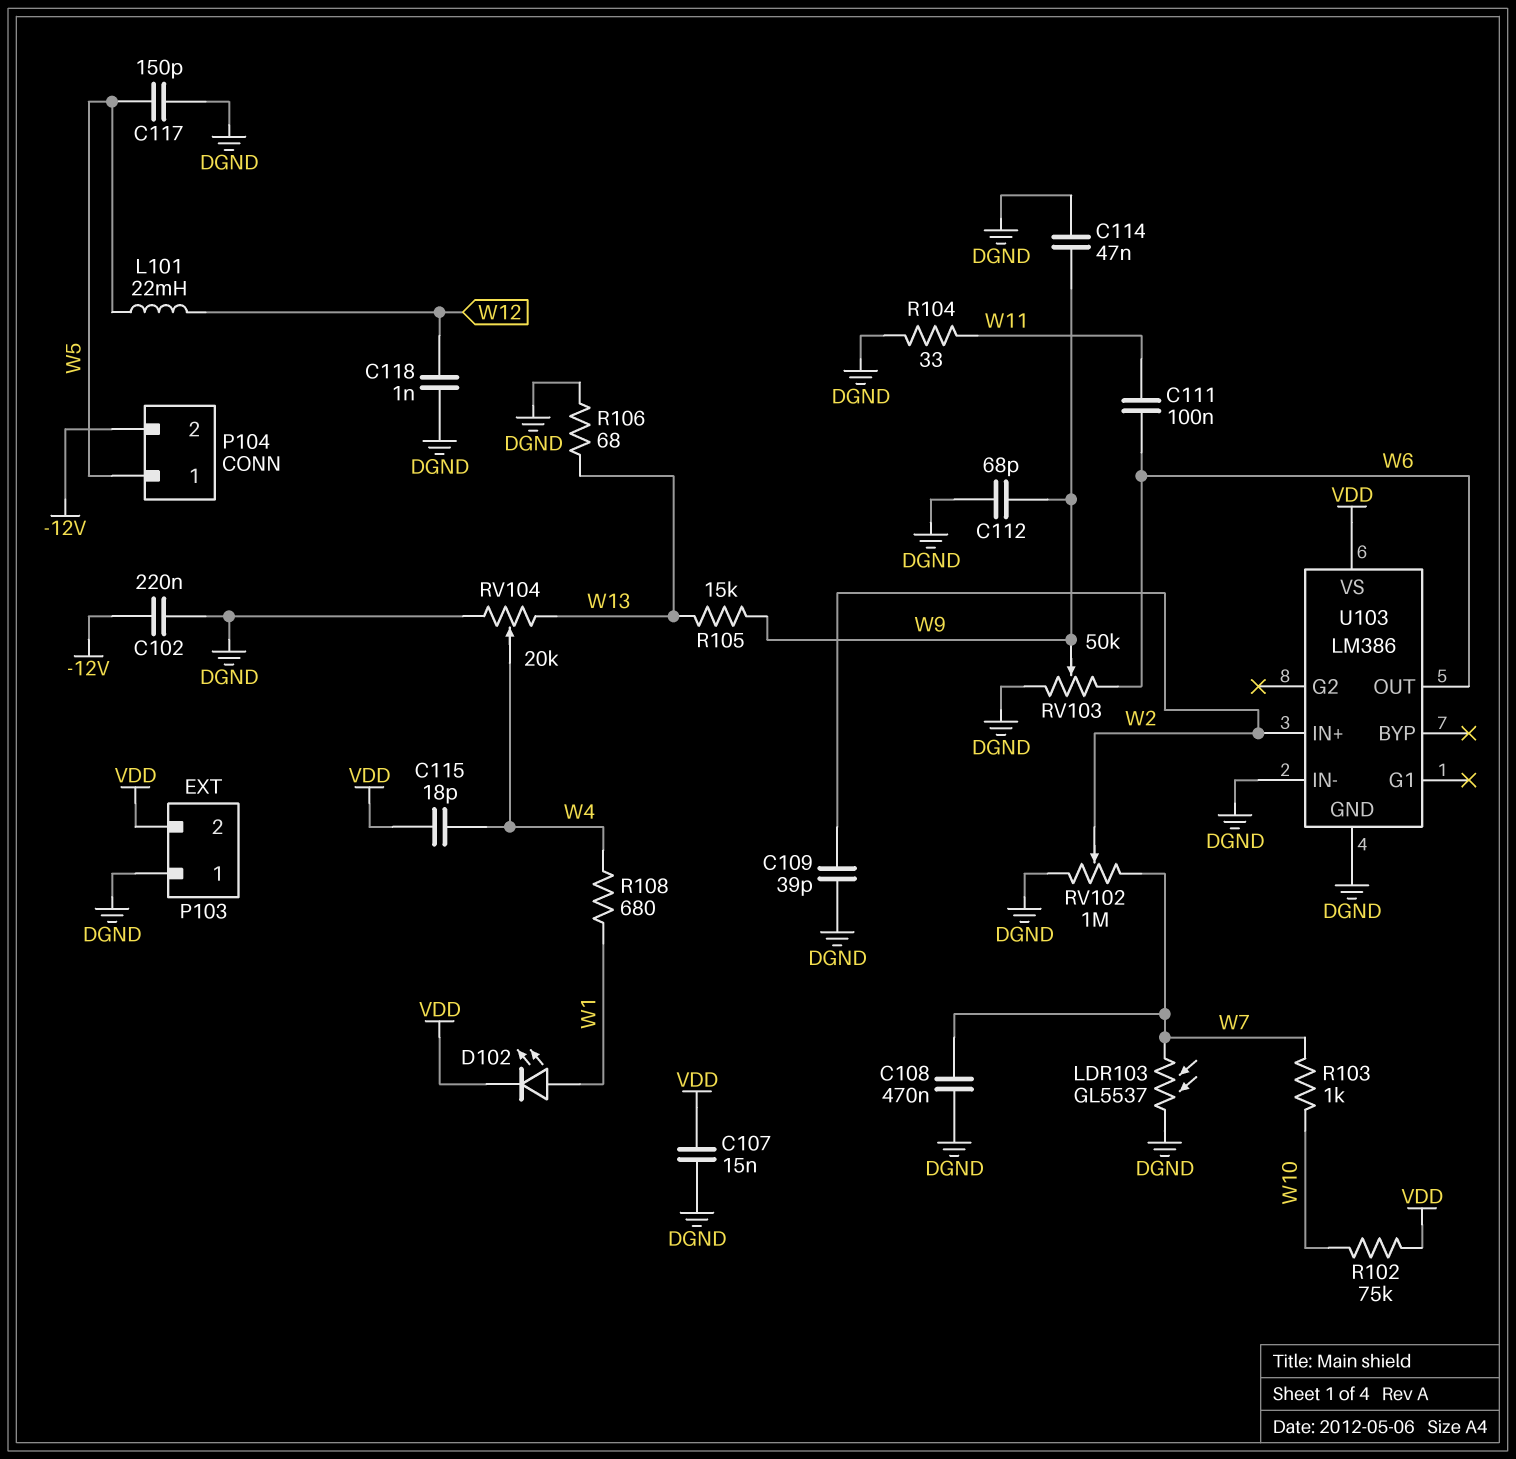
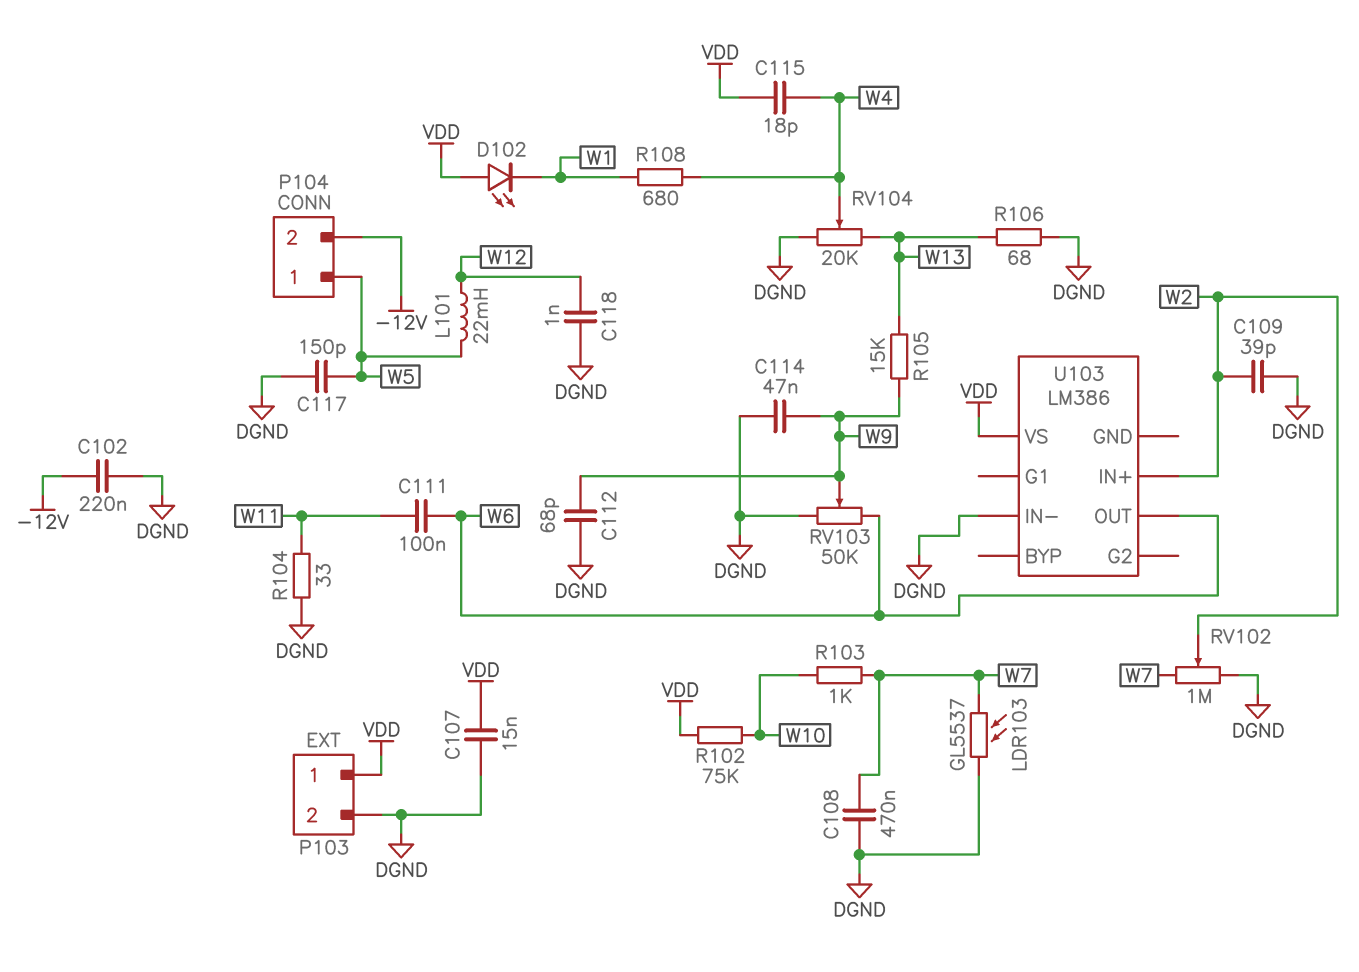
D102: LED (A W1, K VDD) -> LED (A VDD, K W1)
P103 pin 1: DGND -> VDD
P103 pin 2: VDD -> DGND
U103 pin GND: DGND -> none

